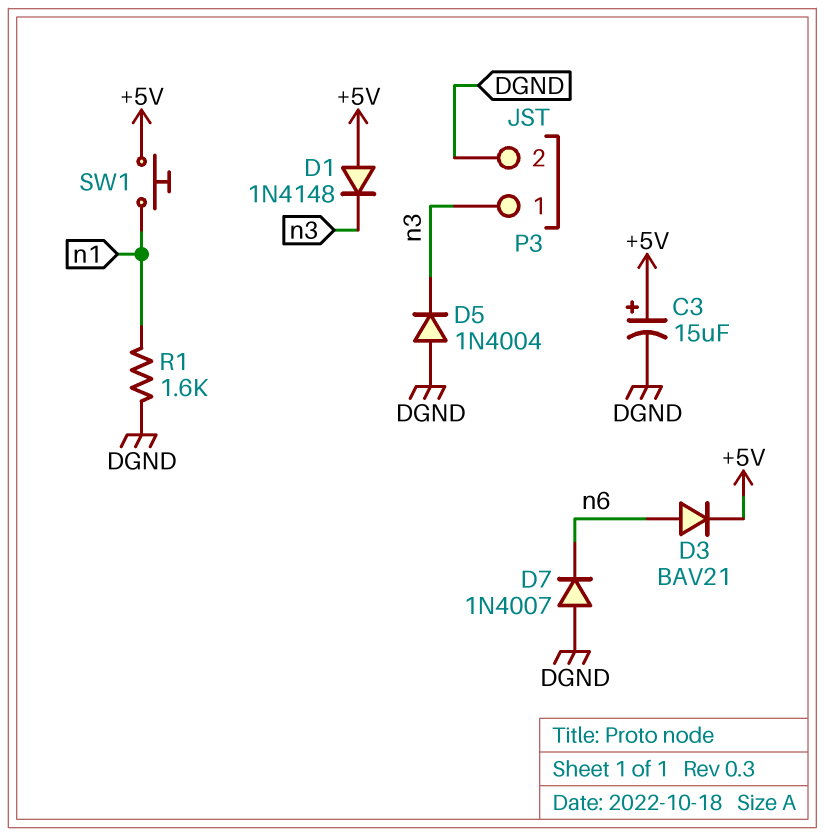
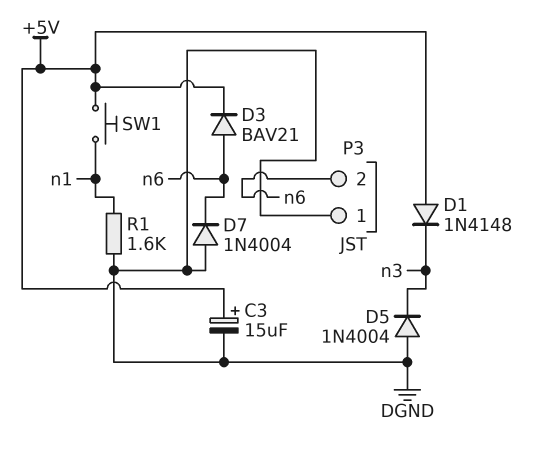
D7: diode 1N4007 (A DGND, K n6) -> diode 1N4004 (A DGND, K n6)
P3 pin 1: n3 -> DGND
P3 pin 2: DGND -> n6

